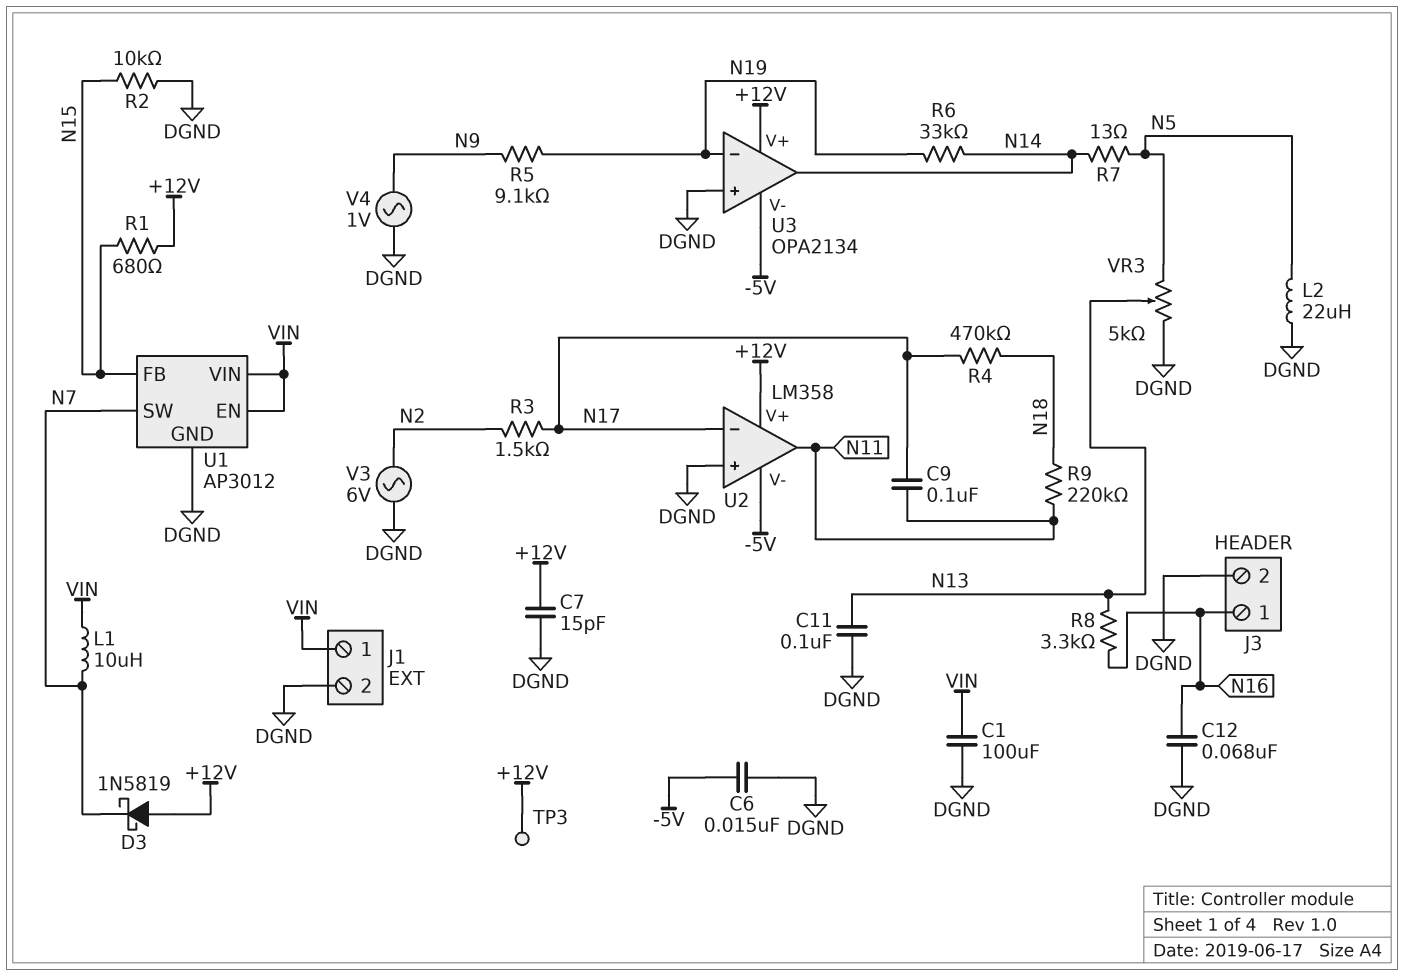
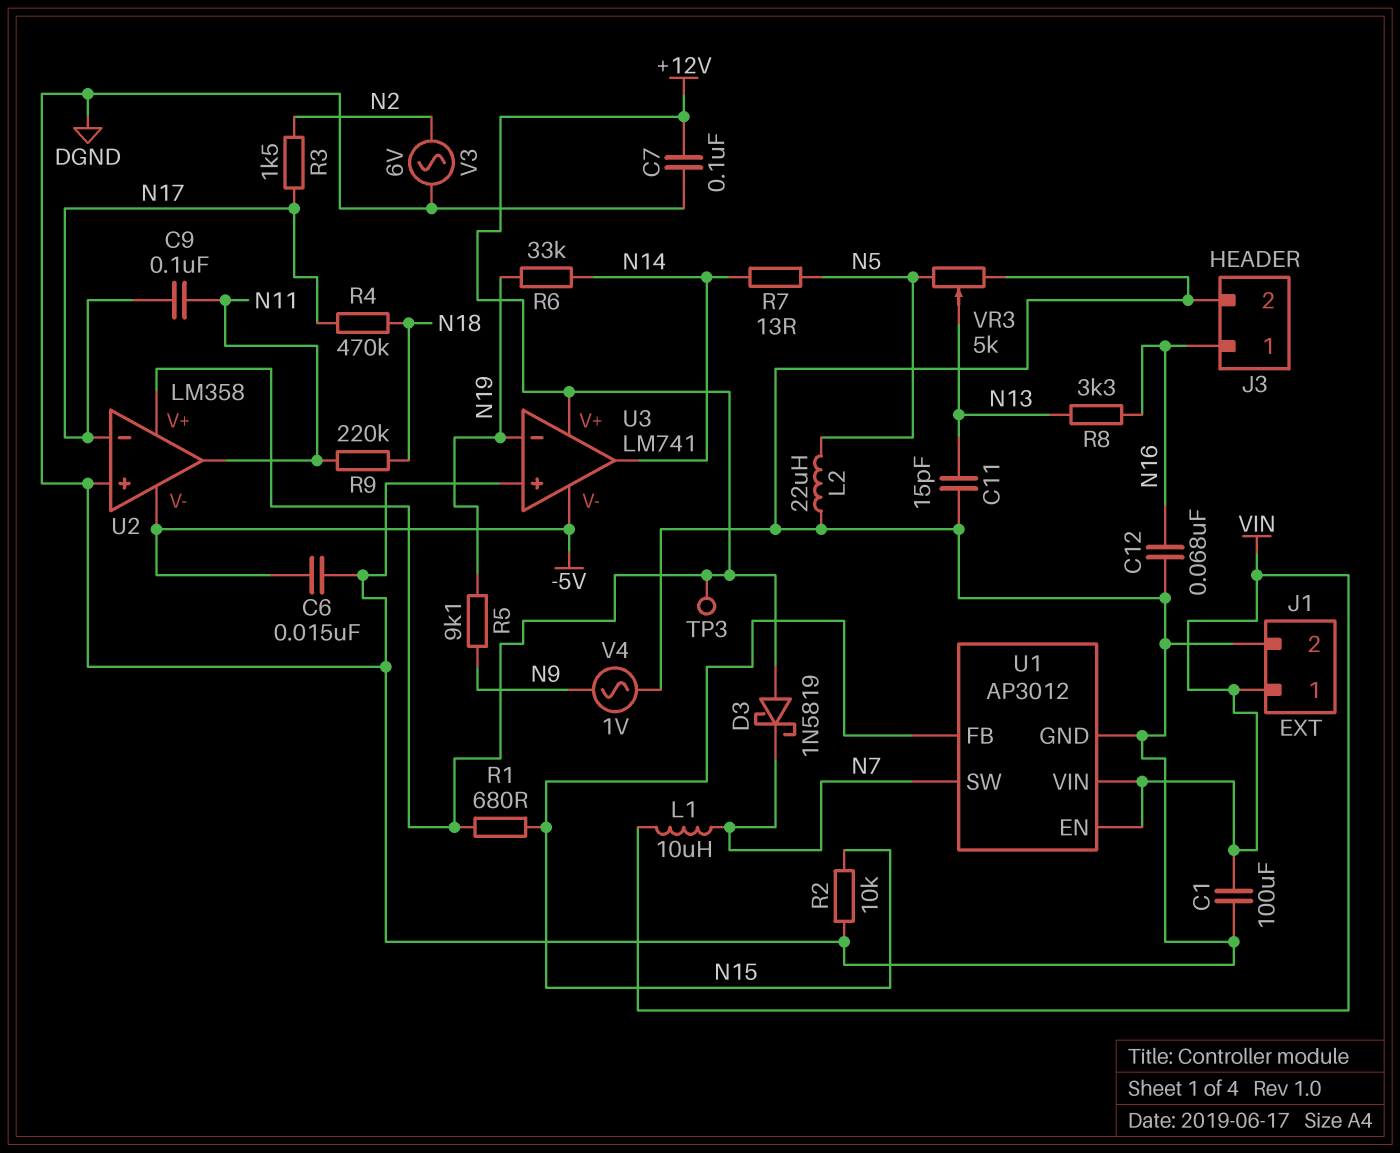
C7: 15pF (+12V, DGND) -> 100nF (+12V, DGND)
C11: 100nF (DGND, N13) -> 15pF (DGND, N13)
U3: OPA2134 -> LM741

